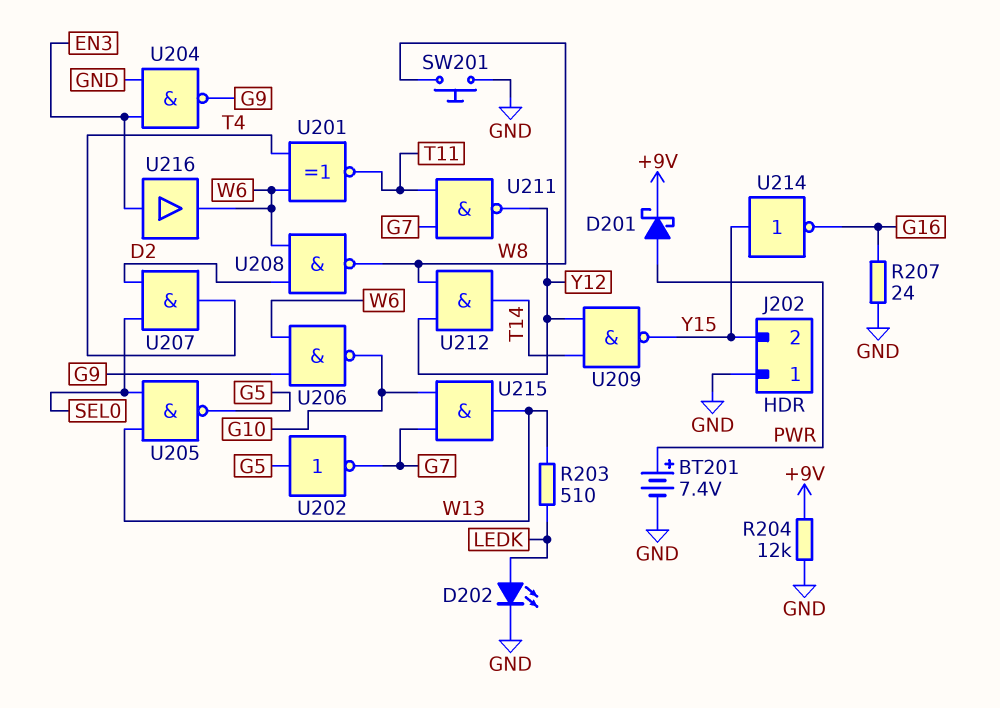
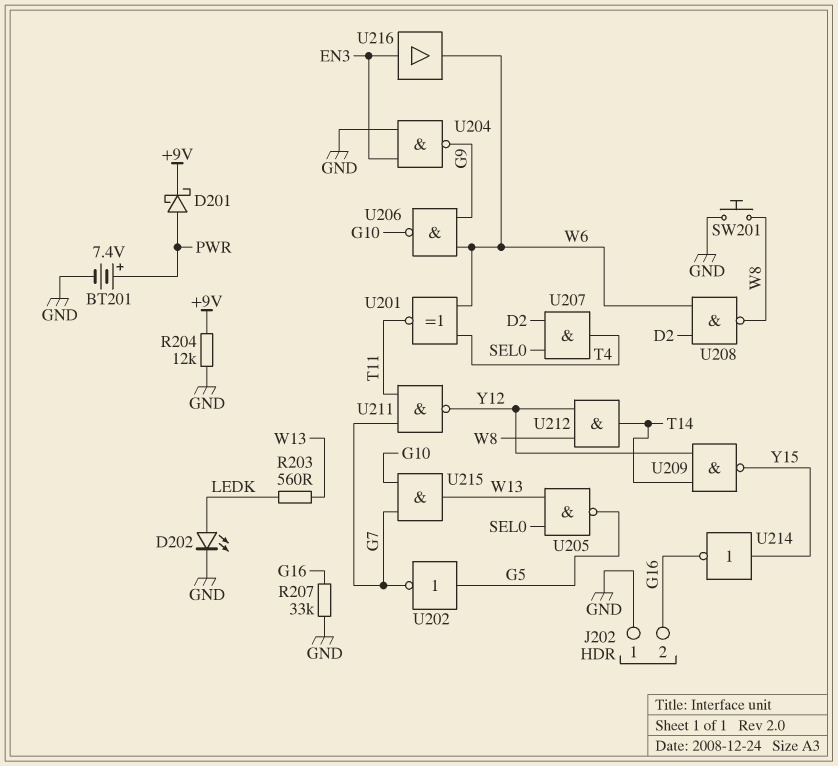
J202 pin 2: Y15 -> G16
R203: 510 (LEDK, W13) -> 560 (LEDK, W13)
R207: 24 (G16, GND) -> 33k (G16, GND)

